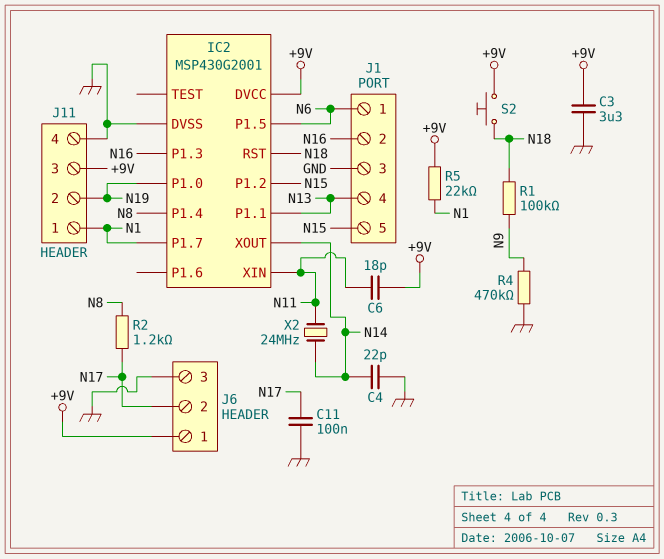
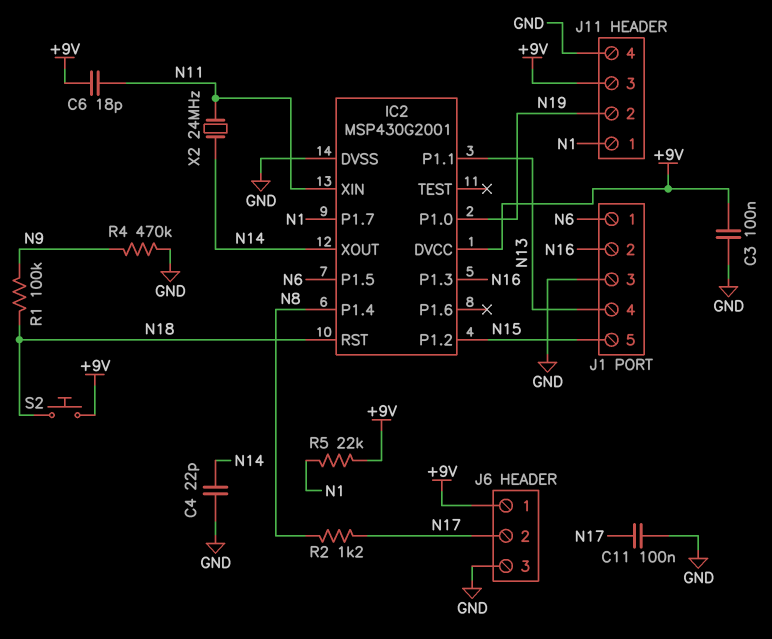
C3: 3.3uF (+9V, GND) -> 100nF (+9V, GND)

